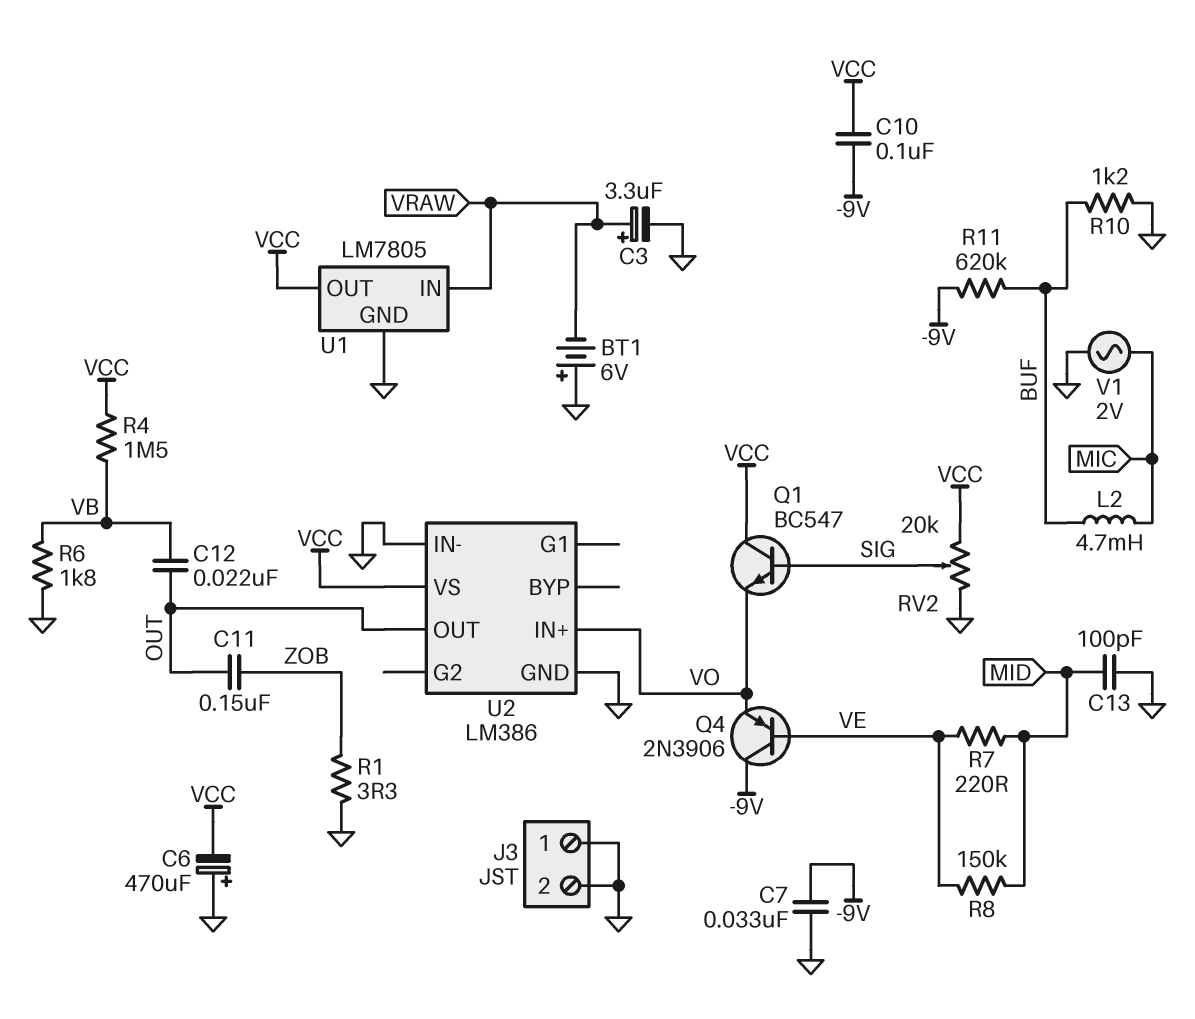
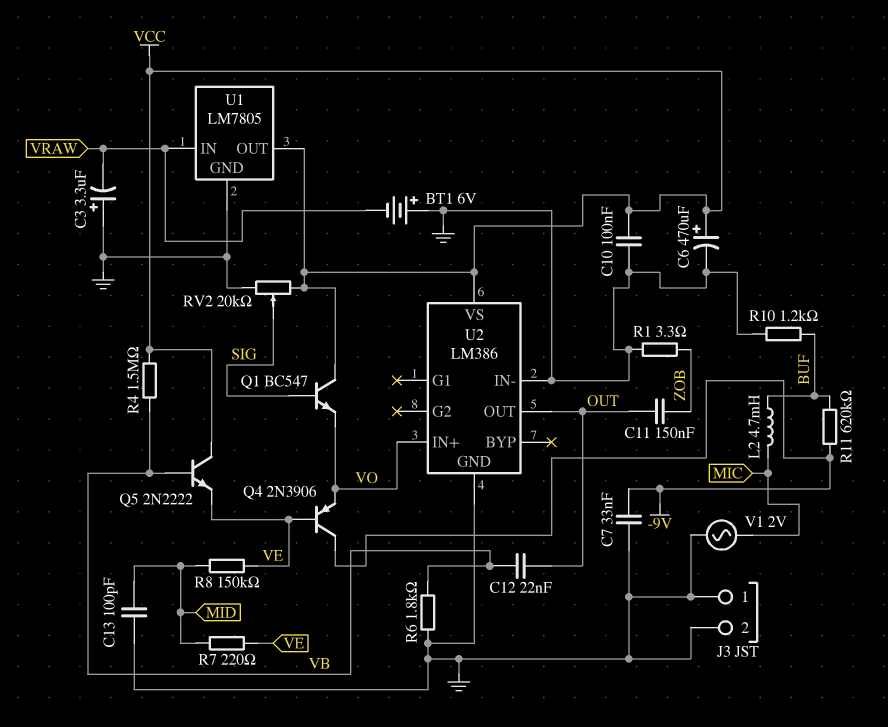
C3: 3.3uF (plus VRAW, minus GND) -> 3.3uF (plus GND, minus VRAW)
C6: 470uF (plus GND, minus VCC) -> 470uF (plus VCC, minus GND)
C10: 100nF (-9V, VCC) -> 100nF (GND, VCC)
Q5: none -> NPN 2N2222 (B VB, C VCC, E VE)

